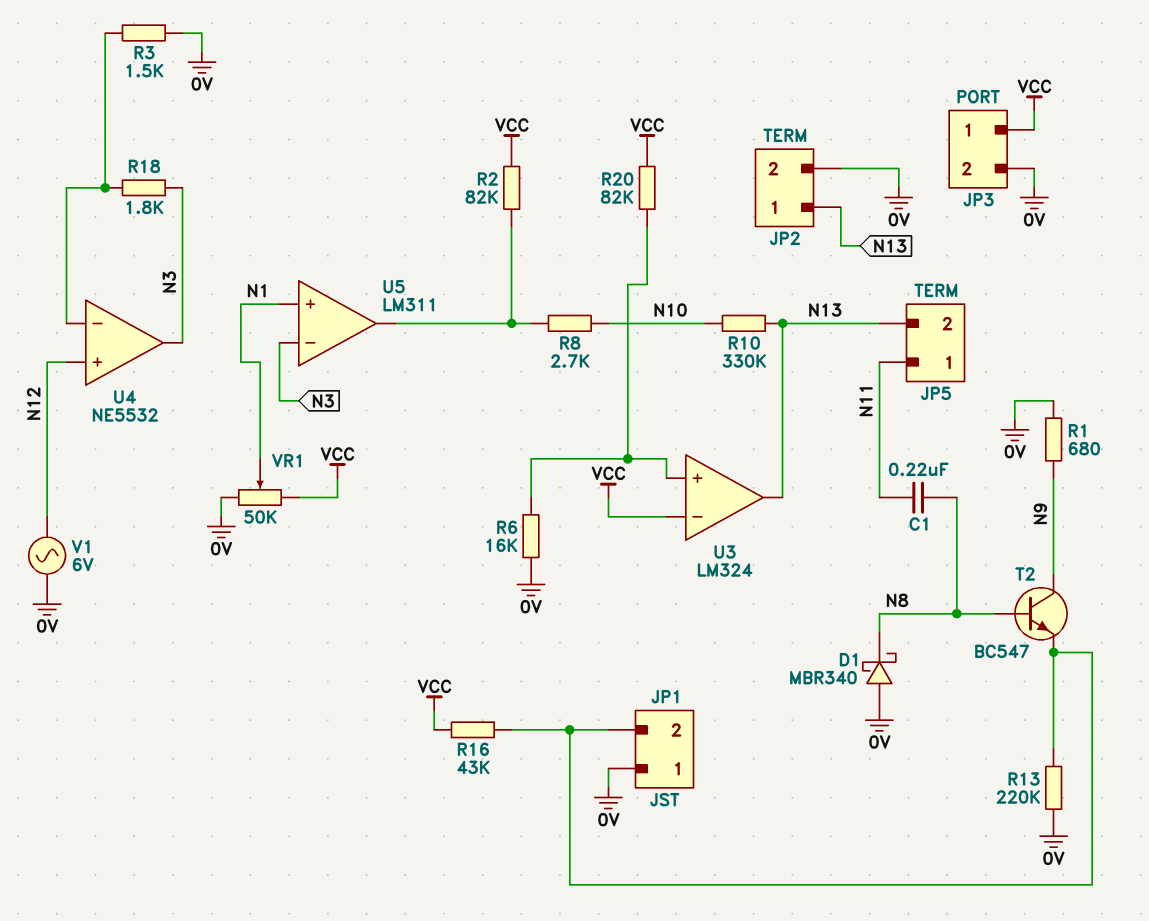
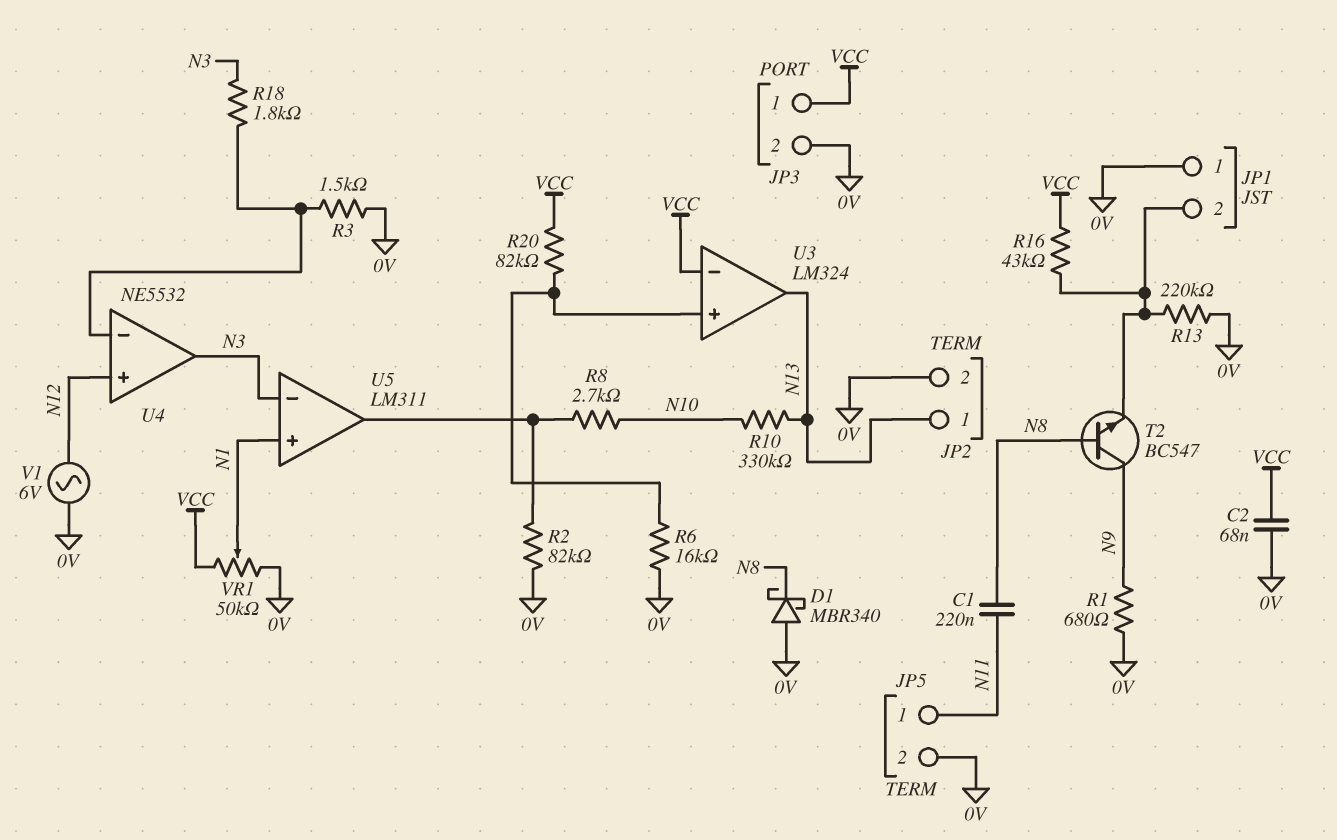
C2: none -> 68nF (0V, VCC)
JP5 pin 2: N13 -> 0V
R2: 82k (U5/out, VCC) -> 82k (0V, U5/out)

